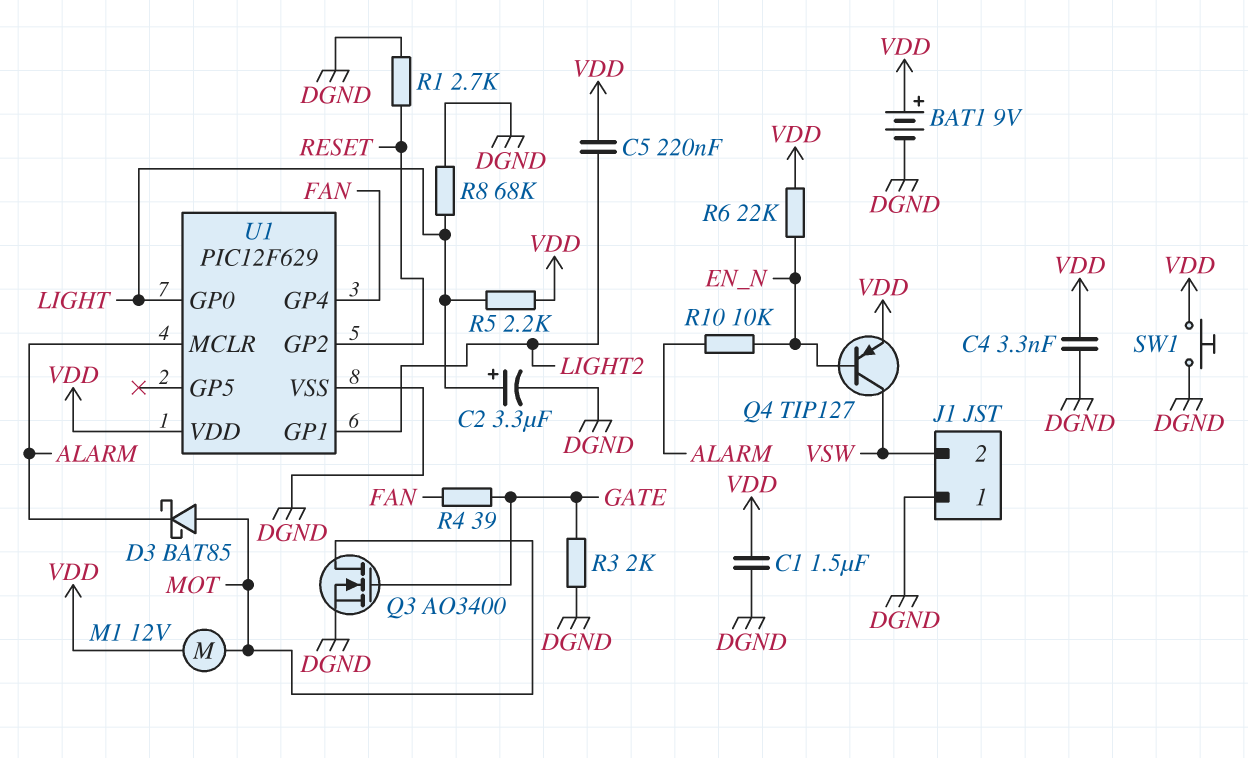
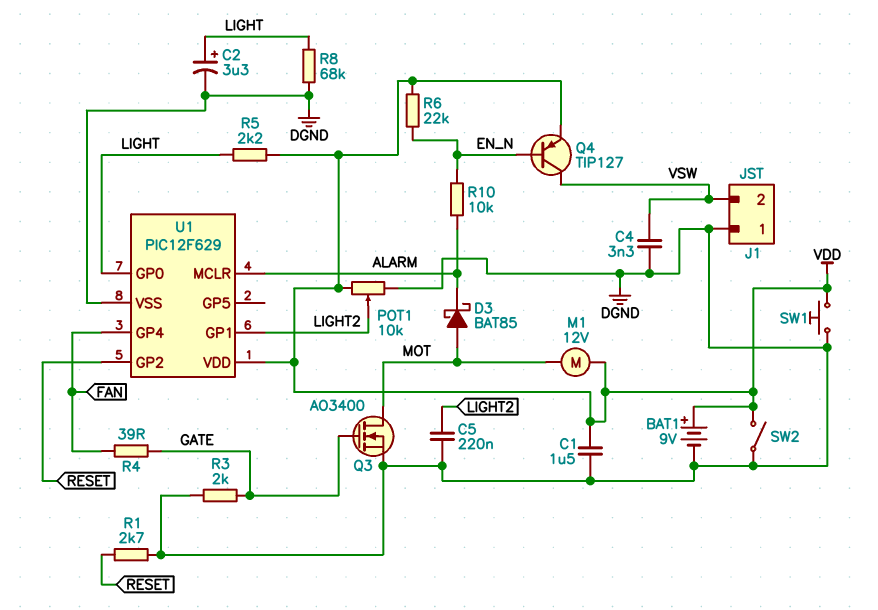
C4: 3.3nF (DGND, VDD) -> 3.3nF (DGND, VSW)
C5: 220nF (LIGHT2, VDD) -> 220nF (DGND, LIGHT2)
POT1: none -> 10k (DGND, VDD, wiper LIGHT2)
SW2: none -> switch (DGND, VDD)

